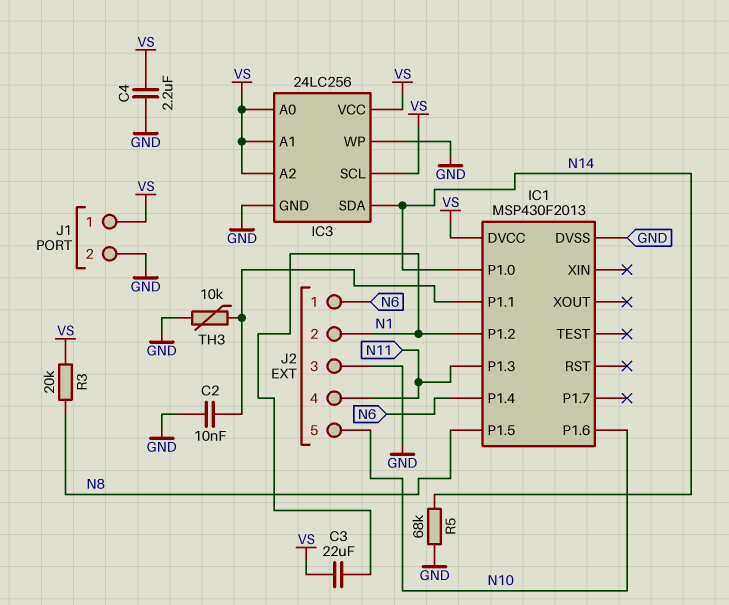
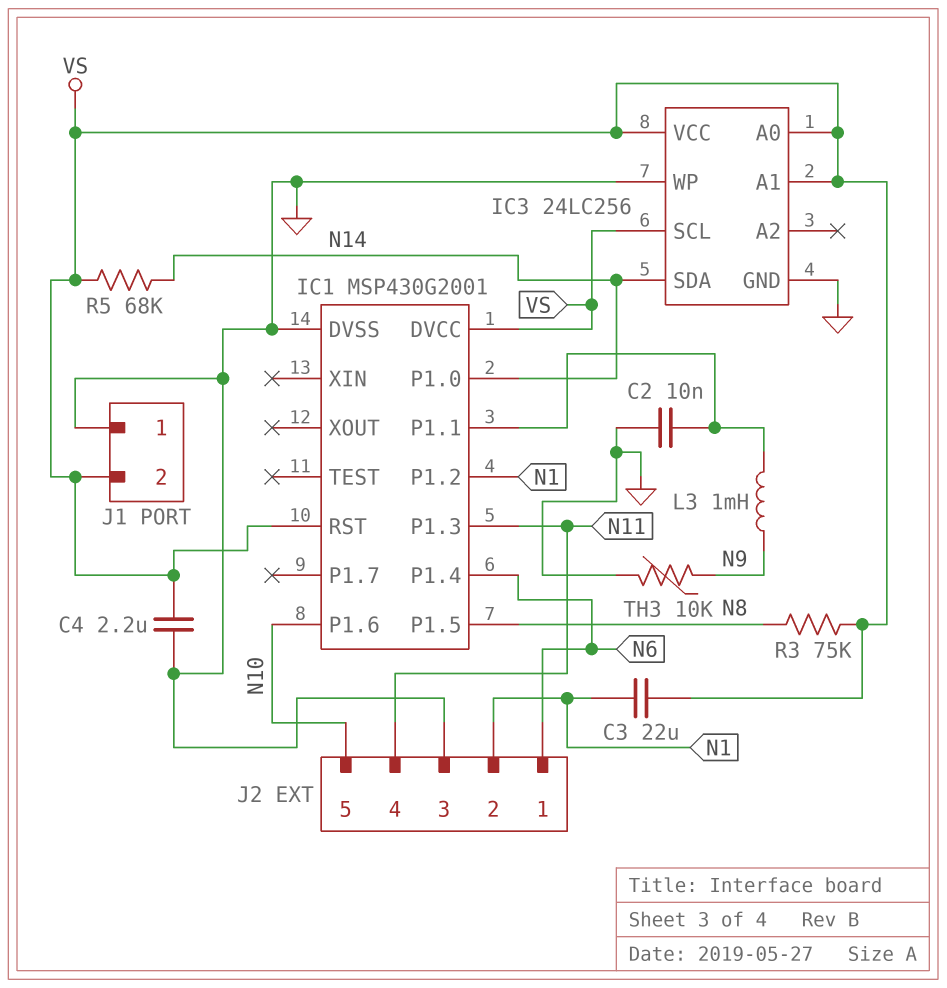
IC1: MSP430F2013 -> MSP430G2001
IC1 pin RST: none -> VS
IC3 pin A2: VS -> none
J1 pin 1: VS -> GND
J1 pin 2: GND -> VS
L3: none -> 1mH (IC1/P1.1, N9)
R3: 20k (N8, VS) -> 75k (N8, VS)
R5: 68k (GND, N14) -> 68k (N14, VS)
TH3: 10k (GND, IC1/P1.1) -> 10k (GND, N9)

